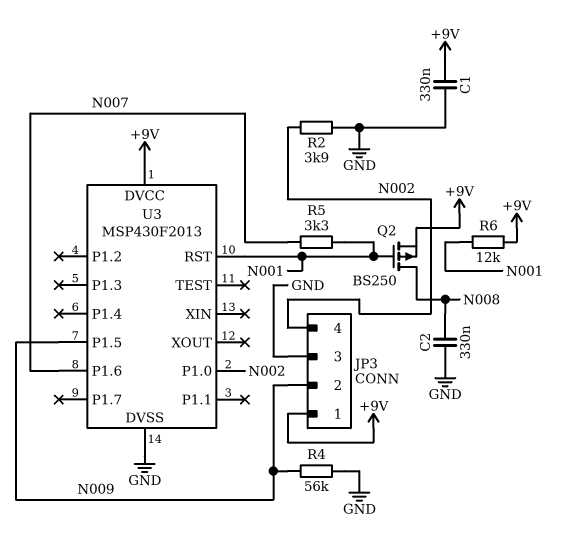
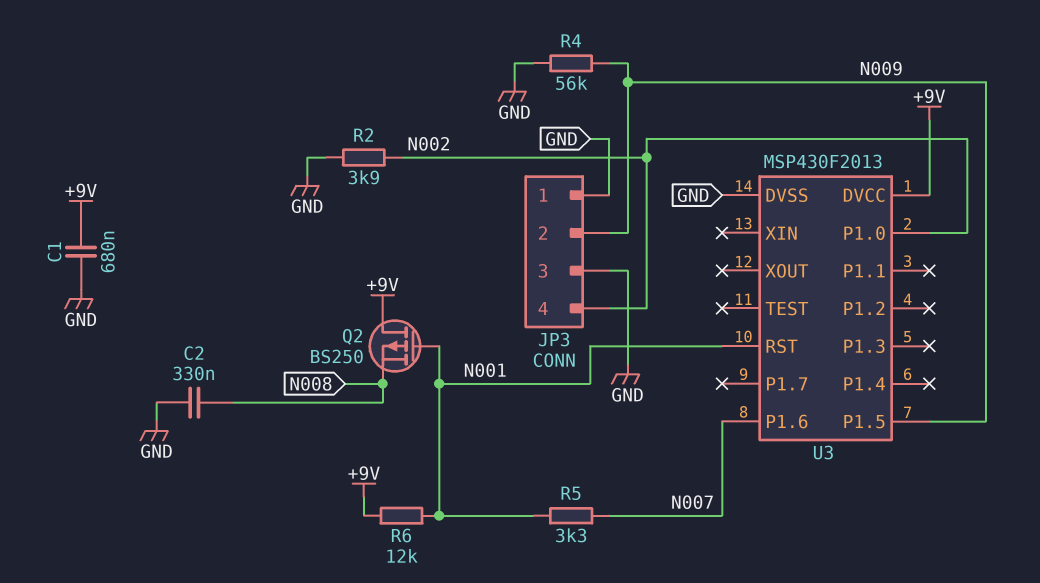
C1: 330nF (+9V, GND) -> 680nF (+9V, GND)
JP3 pin 1: +9V -> GND
Q2: PMOS BS250 (G N001, D N008, S +9V) -> PMOS BS250 (G N001, D +9V, S N008)

